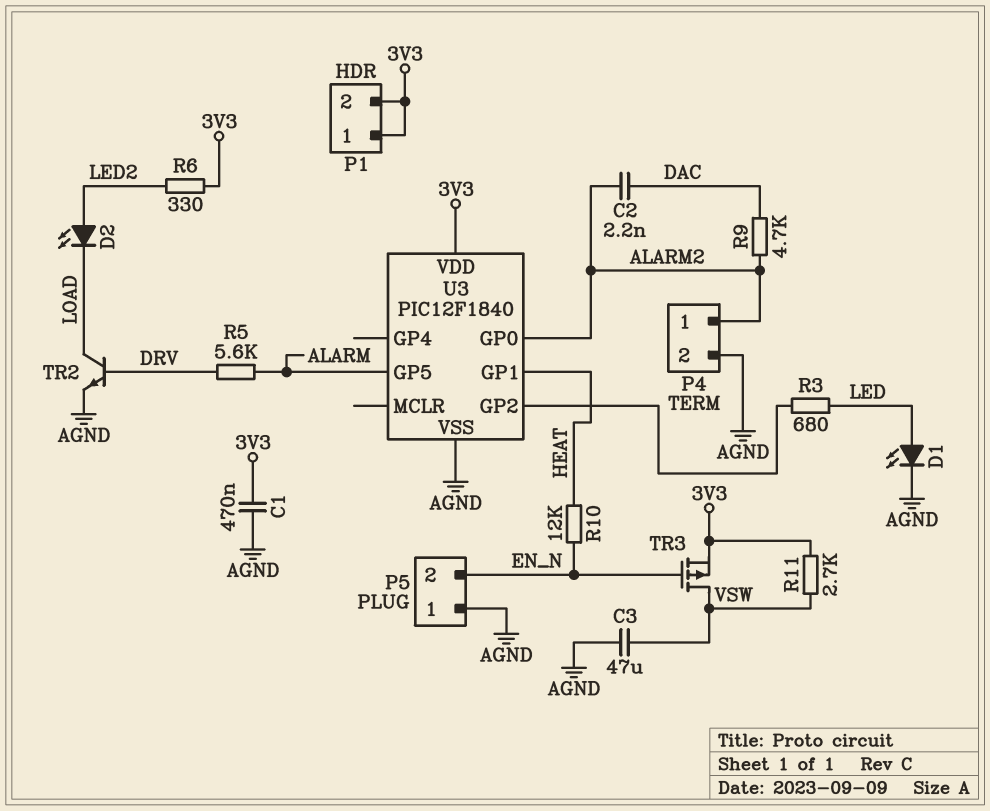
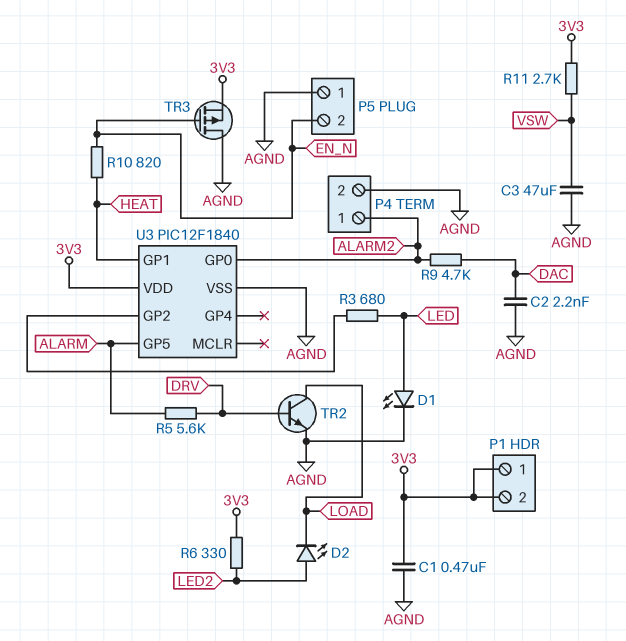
C2: 2.2nF (ALARM2, DAC) -> 2.2nF (AGND, DAC)
R10: 12k (EN_N, HEAT) -> 820 (EN_N, HEAT)
TR3: PMOS (G EN_N, D VSW, S 3V3) -> PMOS (G EN_N, D AGND, S 3V3)

